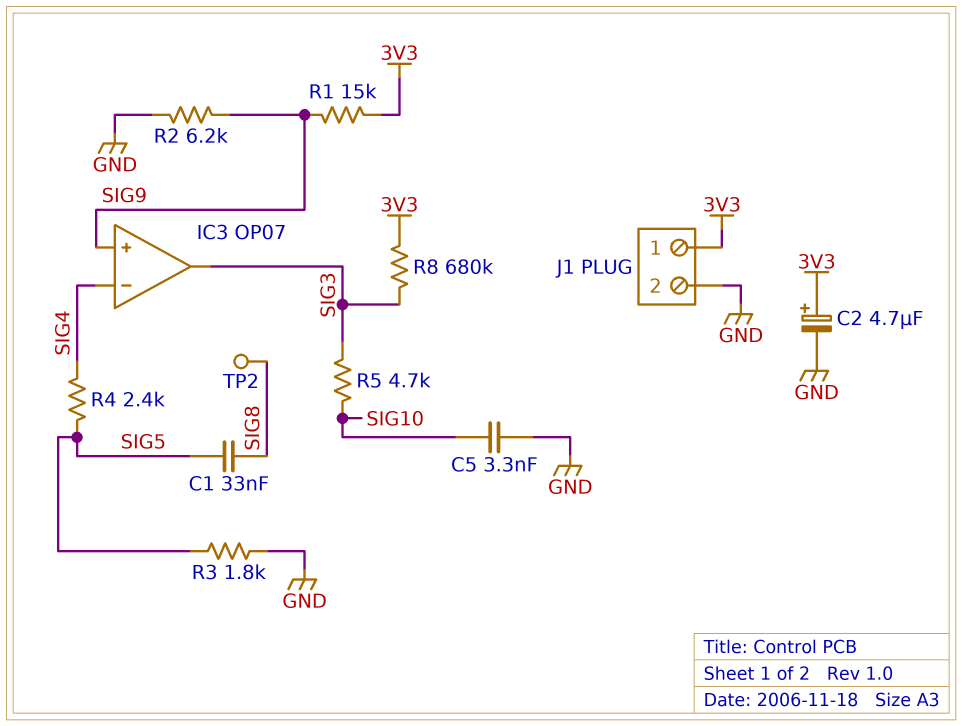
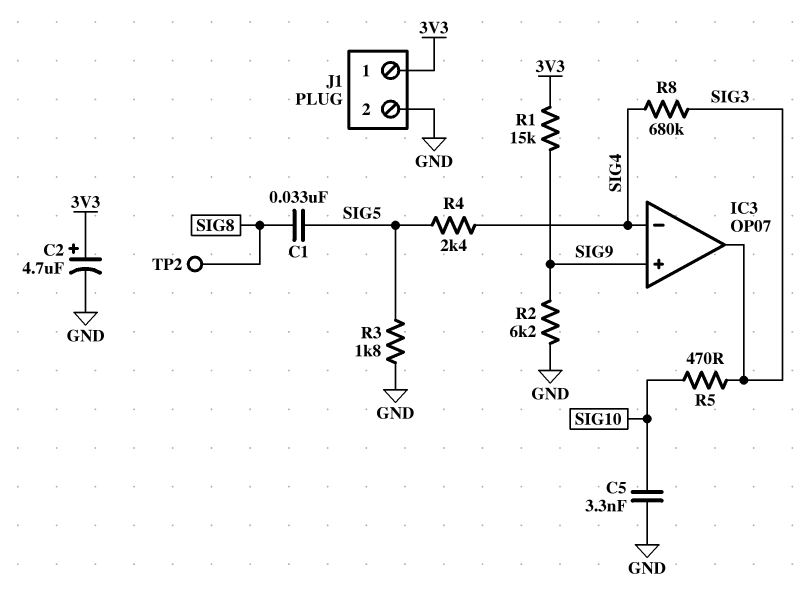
R5: 4.7k (SIG3, SIG10) -> 470 (SIG3, SIG10)
R8: 680k (3V3, SIG3) -> 680k (SIG3, SIG4)

